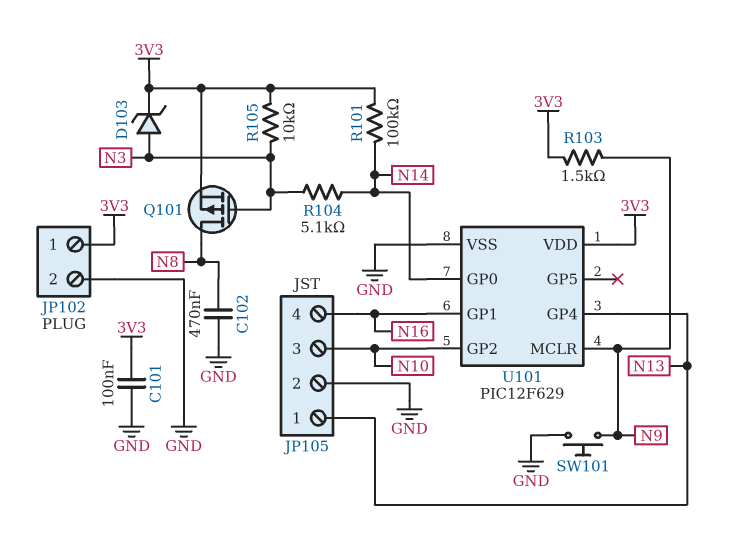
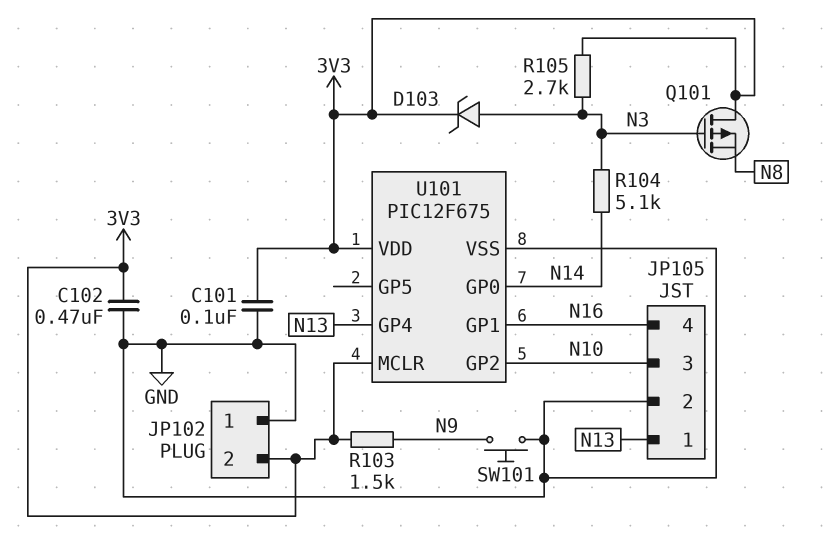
C102: 470nF (GND, N8) -> 470nF (3V3, GND)
JP102 pin 1: 3V3 -> GND
JP102 pin 2: GND -> 3V3
Q101: PMOS (G N3, D N8, S 3V3) -> PMOS (G N3, D 3V3, S N8)
R101: 100k (3V3, N14) -> none
R105: 10k (3V3, N3) -> 2.7k (3V3, N3)
U101: PIC12F629 -> PIC12F675
U101 pin MCLR: N9 -> 3V3

